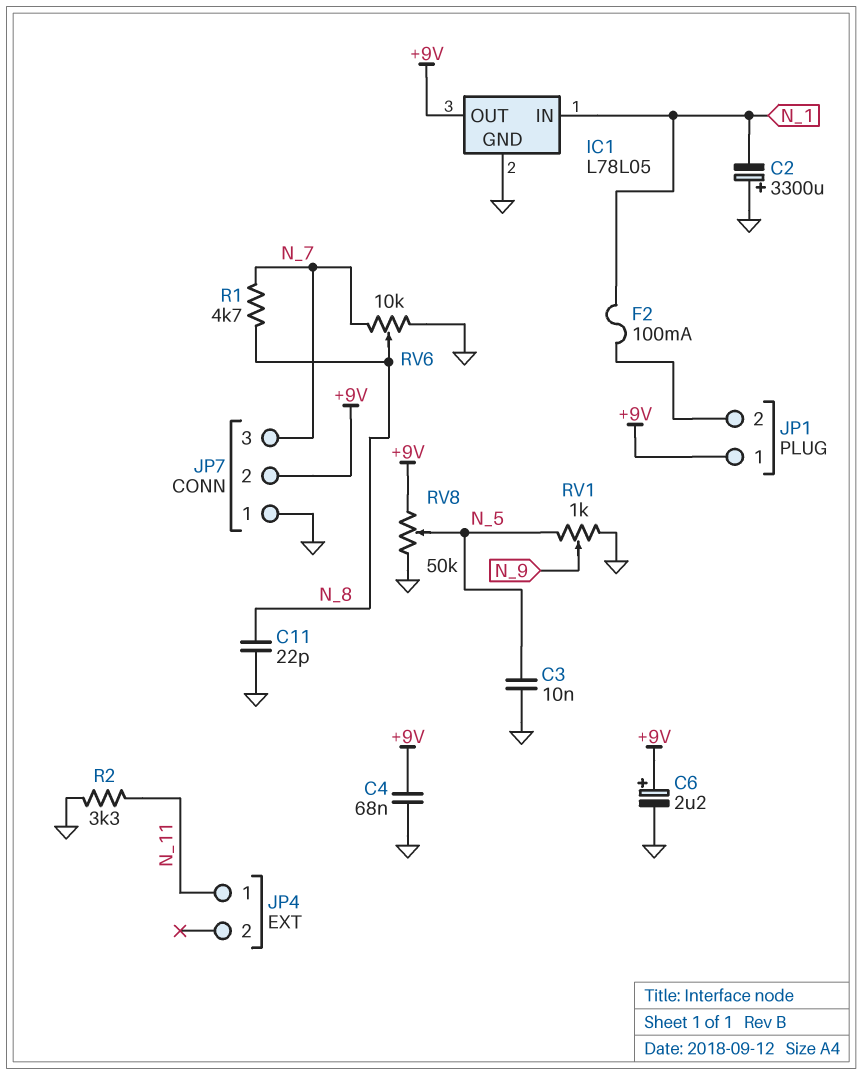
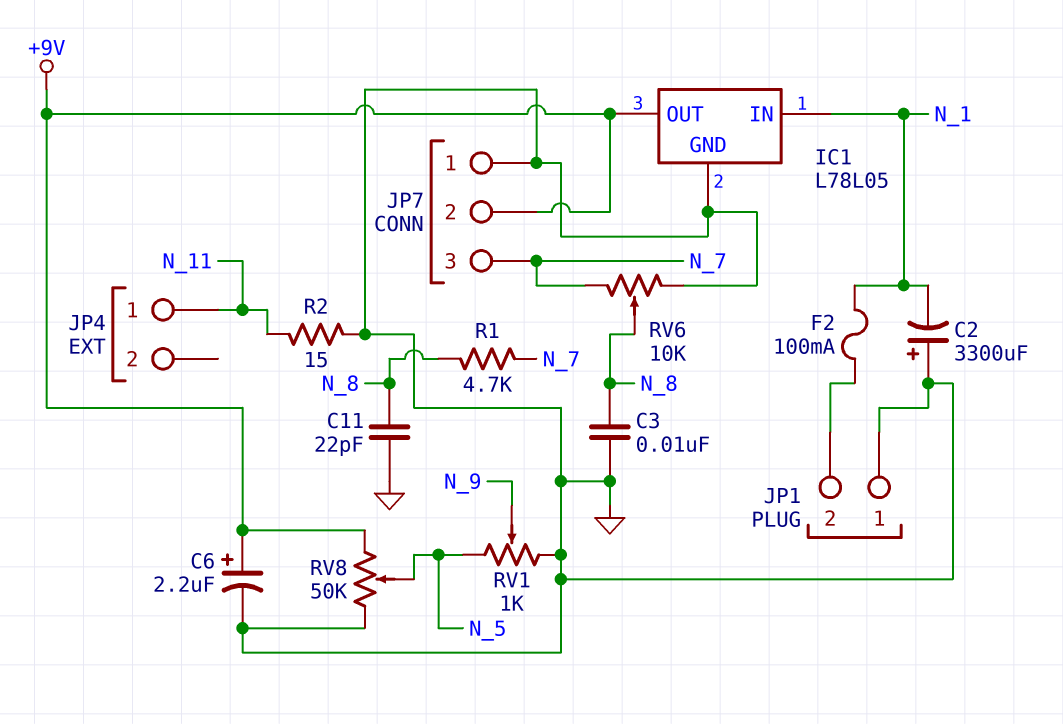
C3: 10nF (GND, N_5) -> 10nF (GND, N_8)
C4: 68nF (+9V, GND) -> none
JP1 pin 1: +9V -> GND
R2: 3.3k (GND, N_11) -> 15 (GND, N_11)

